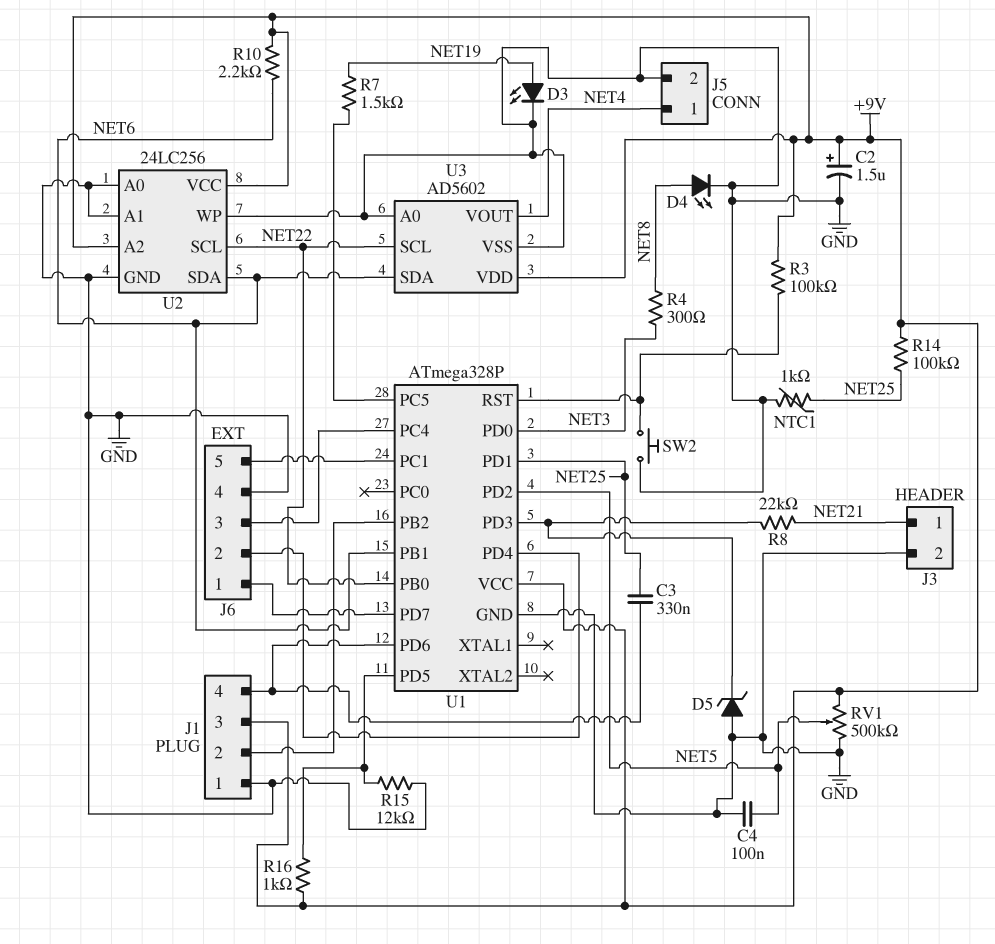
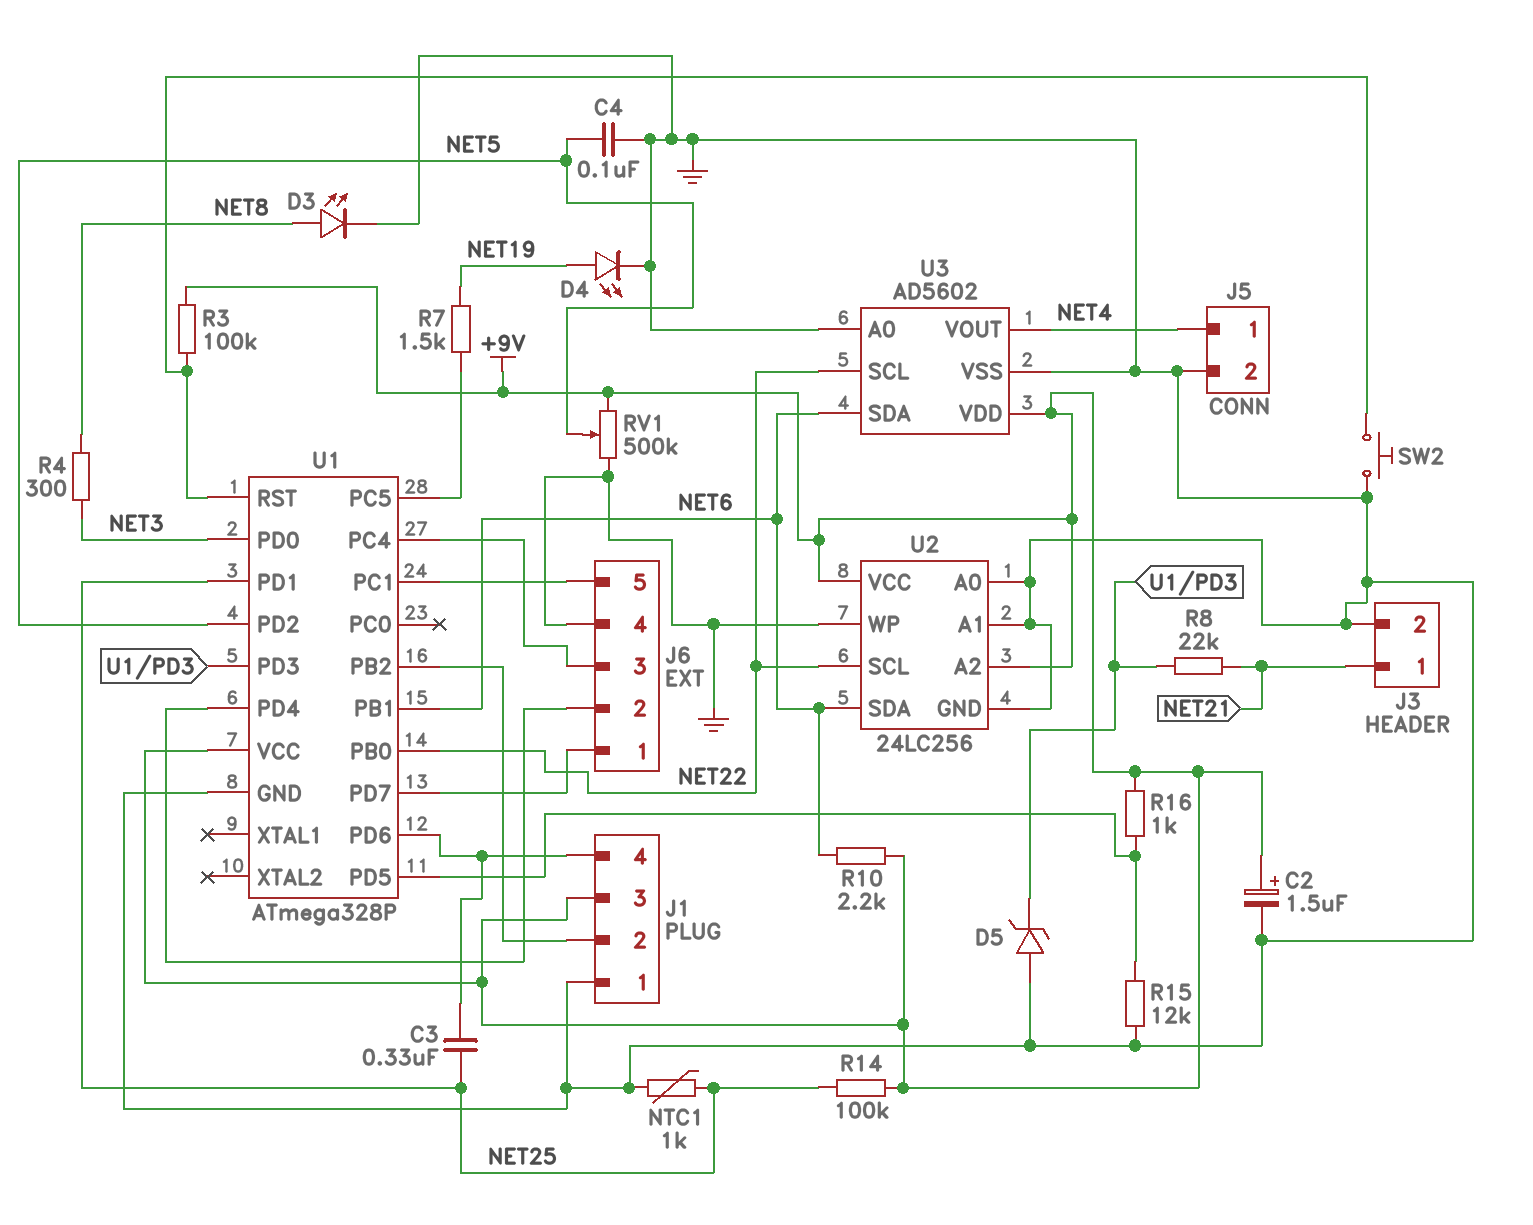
D3: LED (A NET19, K GND) -> LED (A NET8, K GND)
D4: LED (A NET8, K GND) -> LED (A NET19, K GND)

